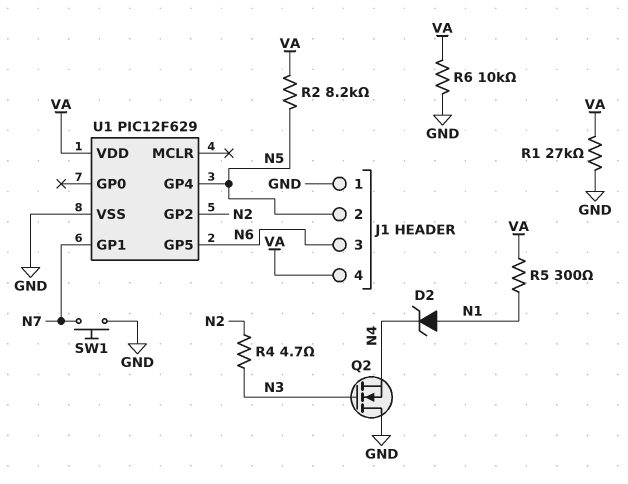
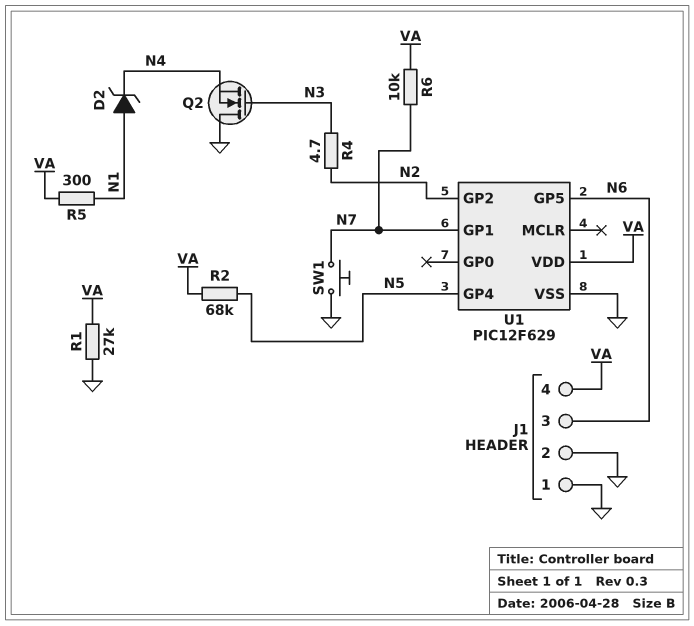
J1 pin 2: N5 -> GND
R2: 8.2k (N5, VA) -> 68k (N5, VA)
R6: 10k (GND, VA) -> 10k (N7, VA)

